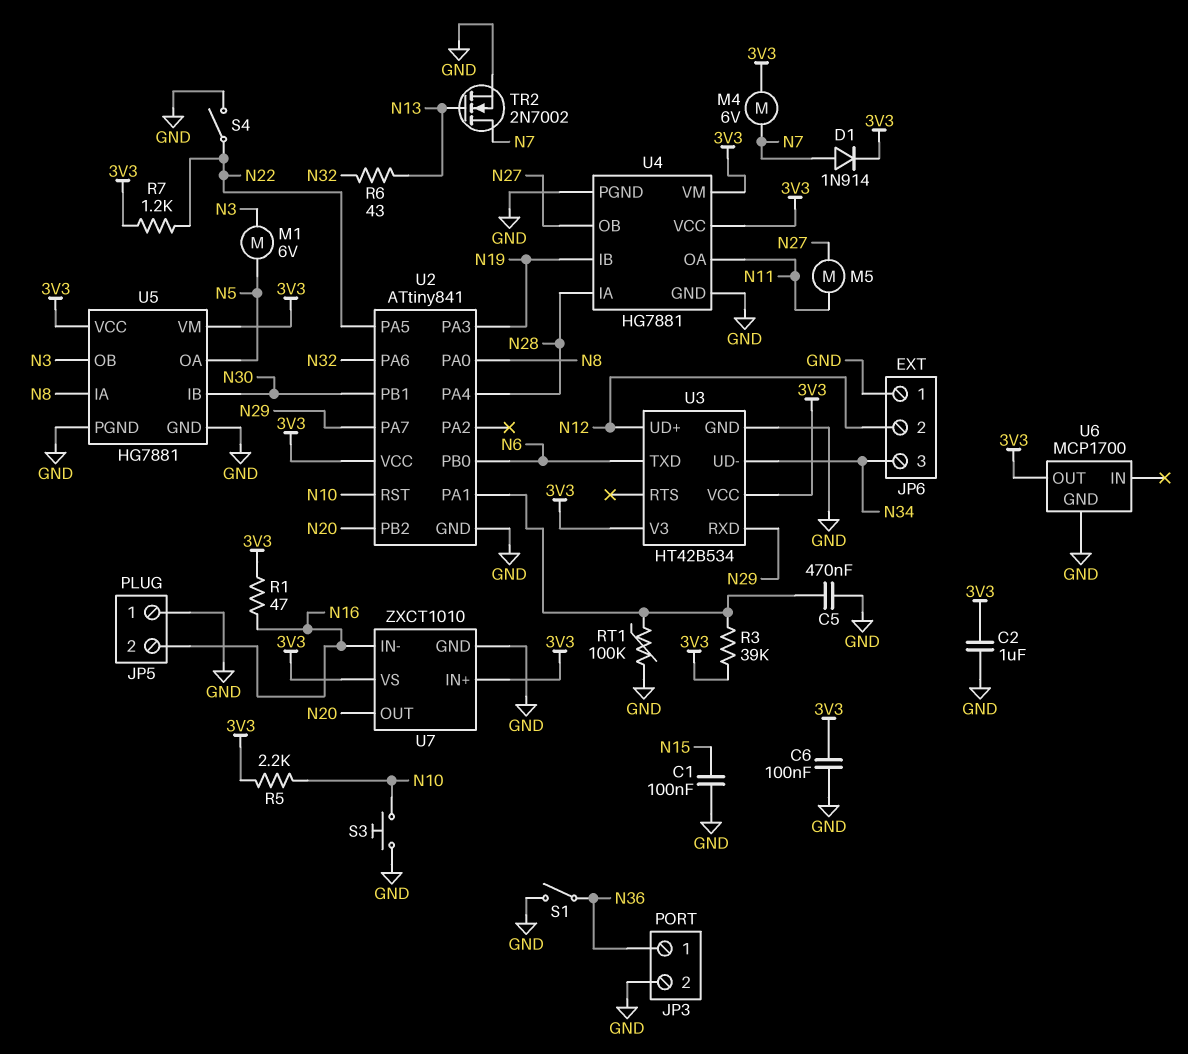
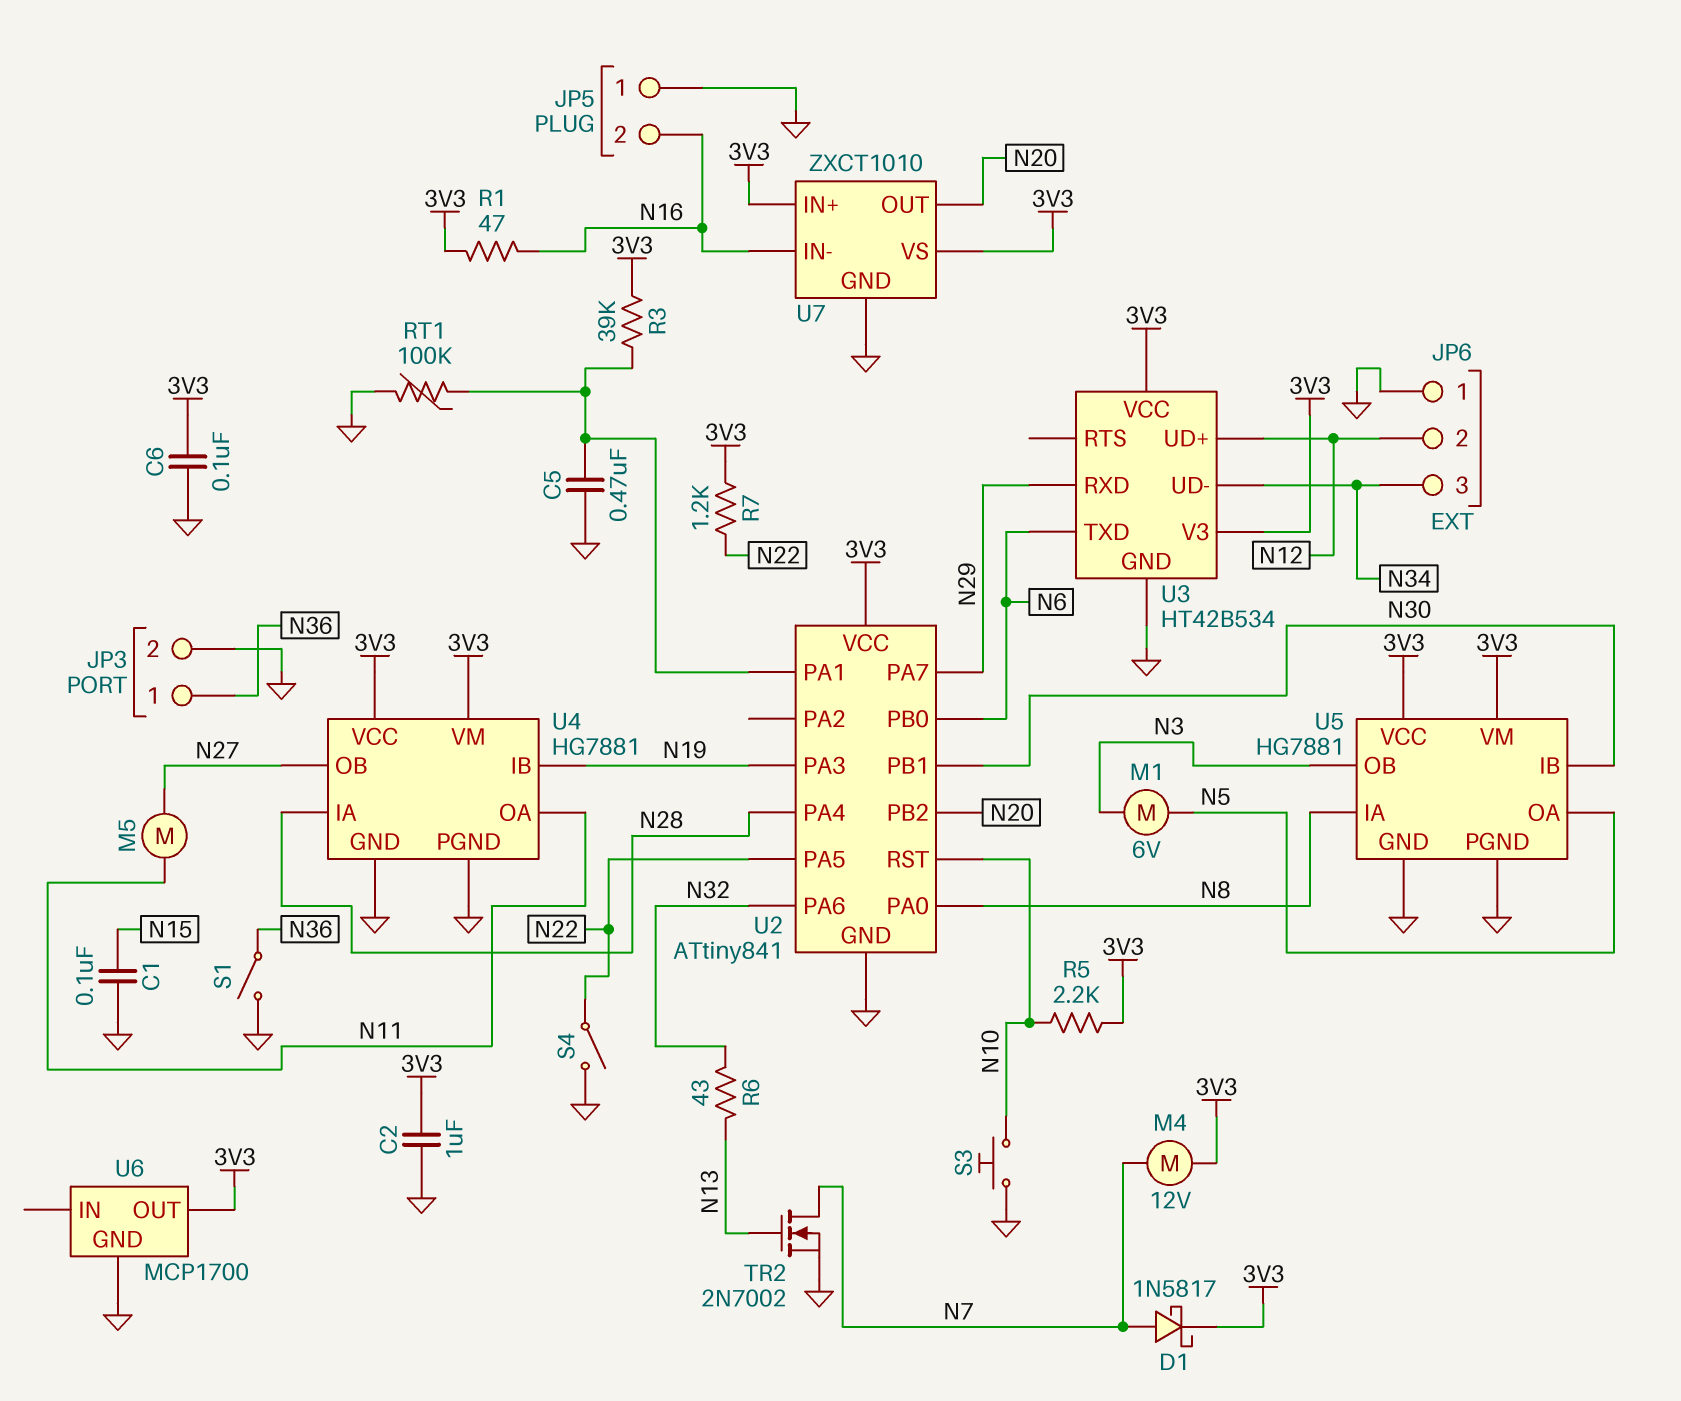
D1: diode 1N914 (A N7, K 3V3) -> schottky 1N5817 (A N7, K 3V3)
M4: motor 6V (3V3, N7) -> motor 12V (3V3, N7)

